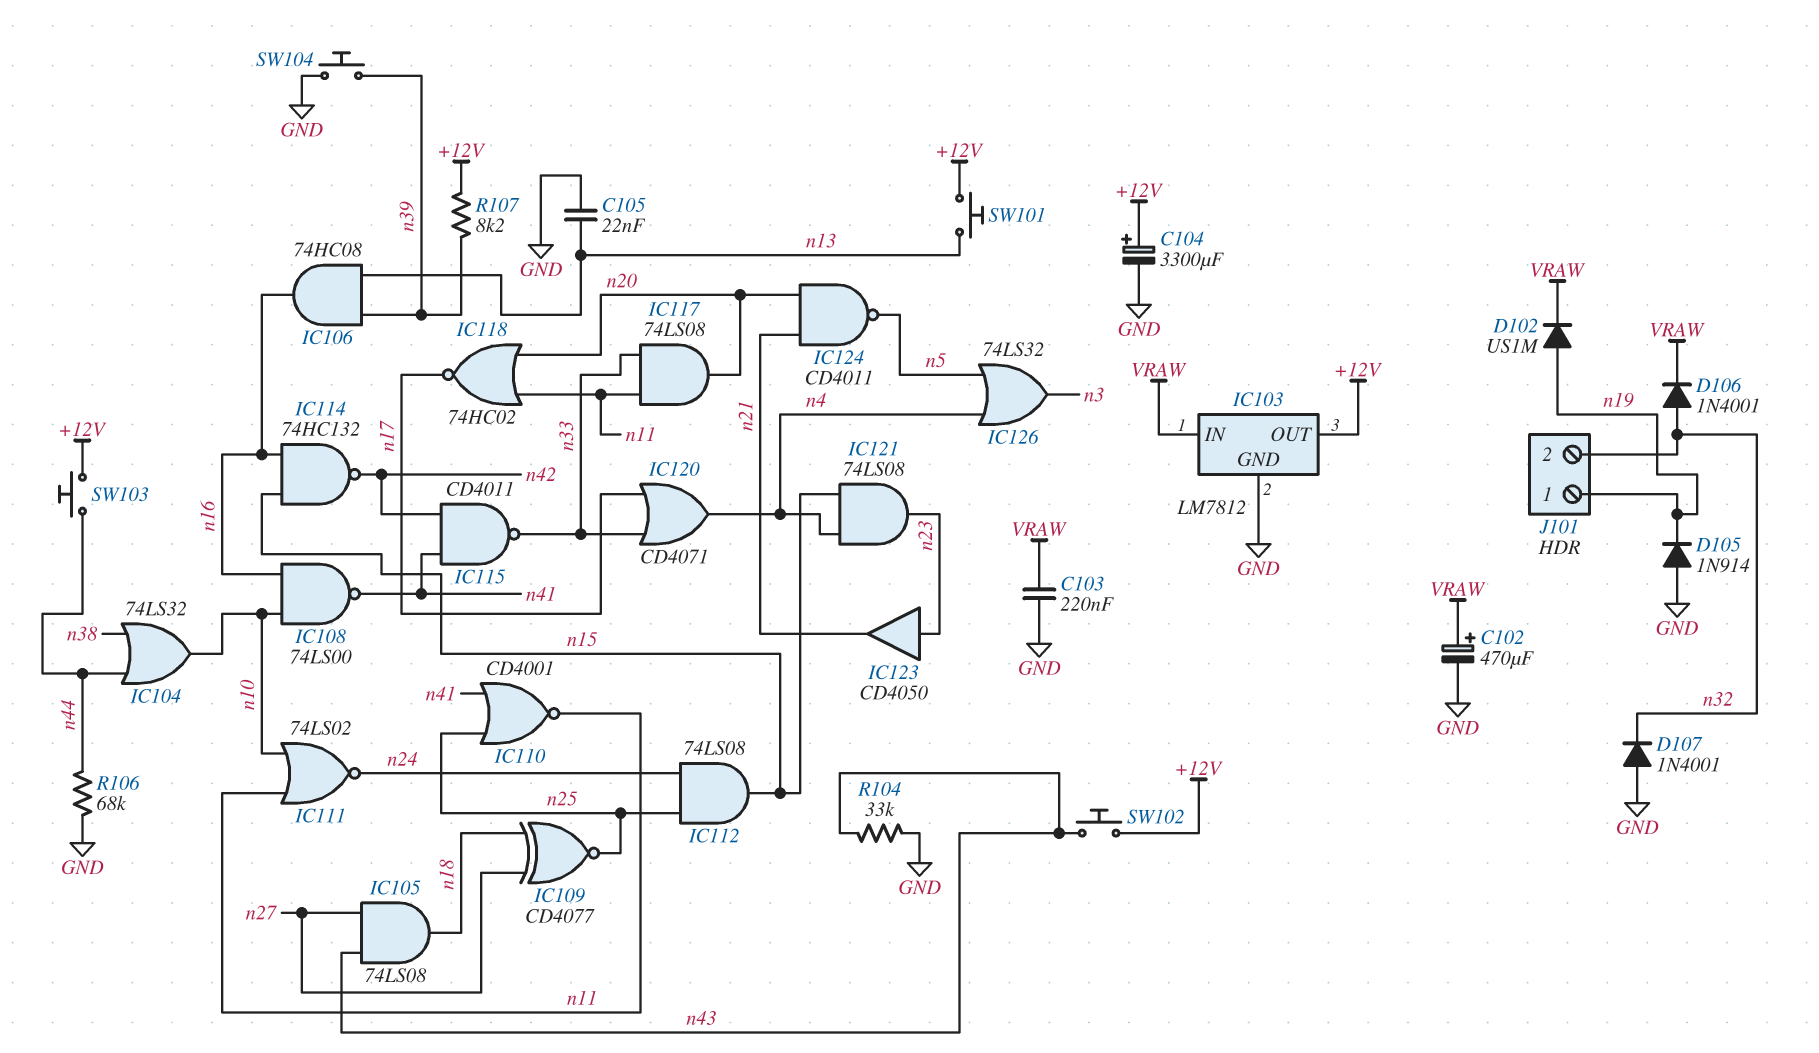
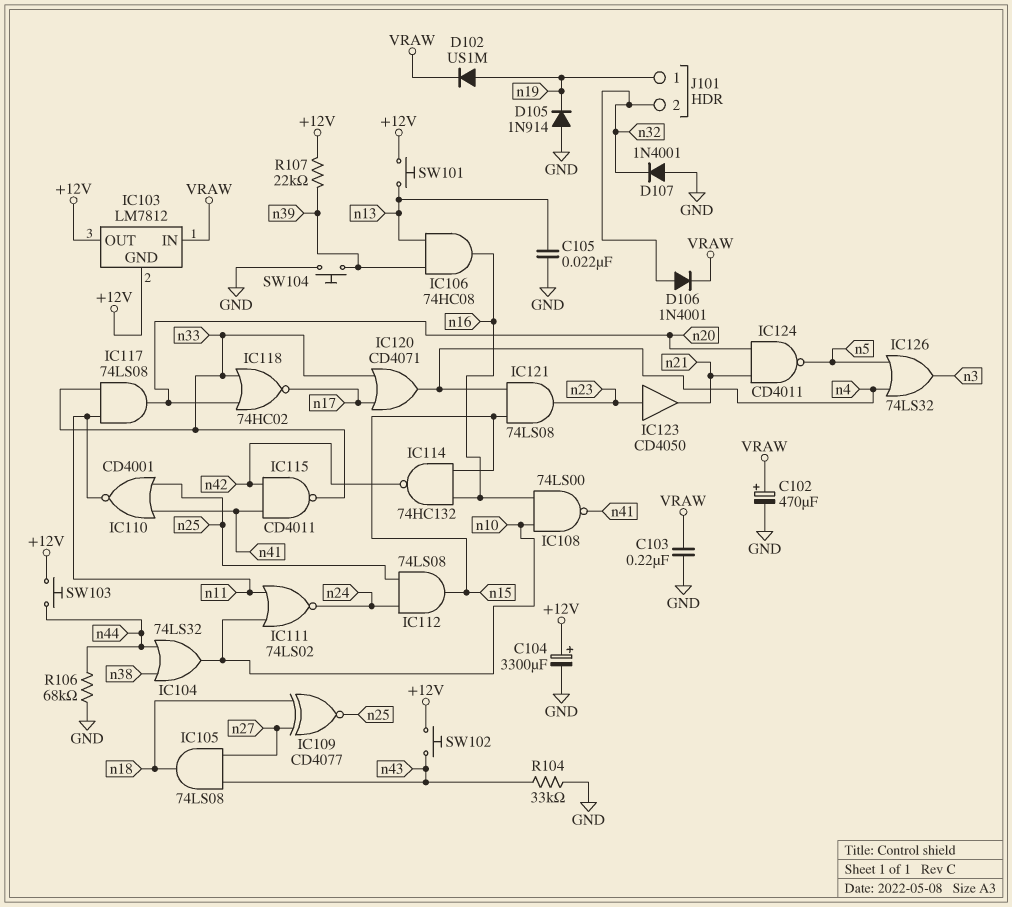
IC103 pin GND: GND -> +12V
IC118: NOR 74HC02 (in n11, in n20, out n17) -> NOR 74HC02 (in n20, in n33, out n17)
R107: 8.2k (+12V, n39) -> 22k (+12V, n39)

